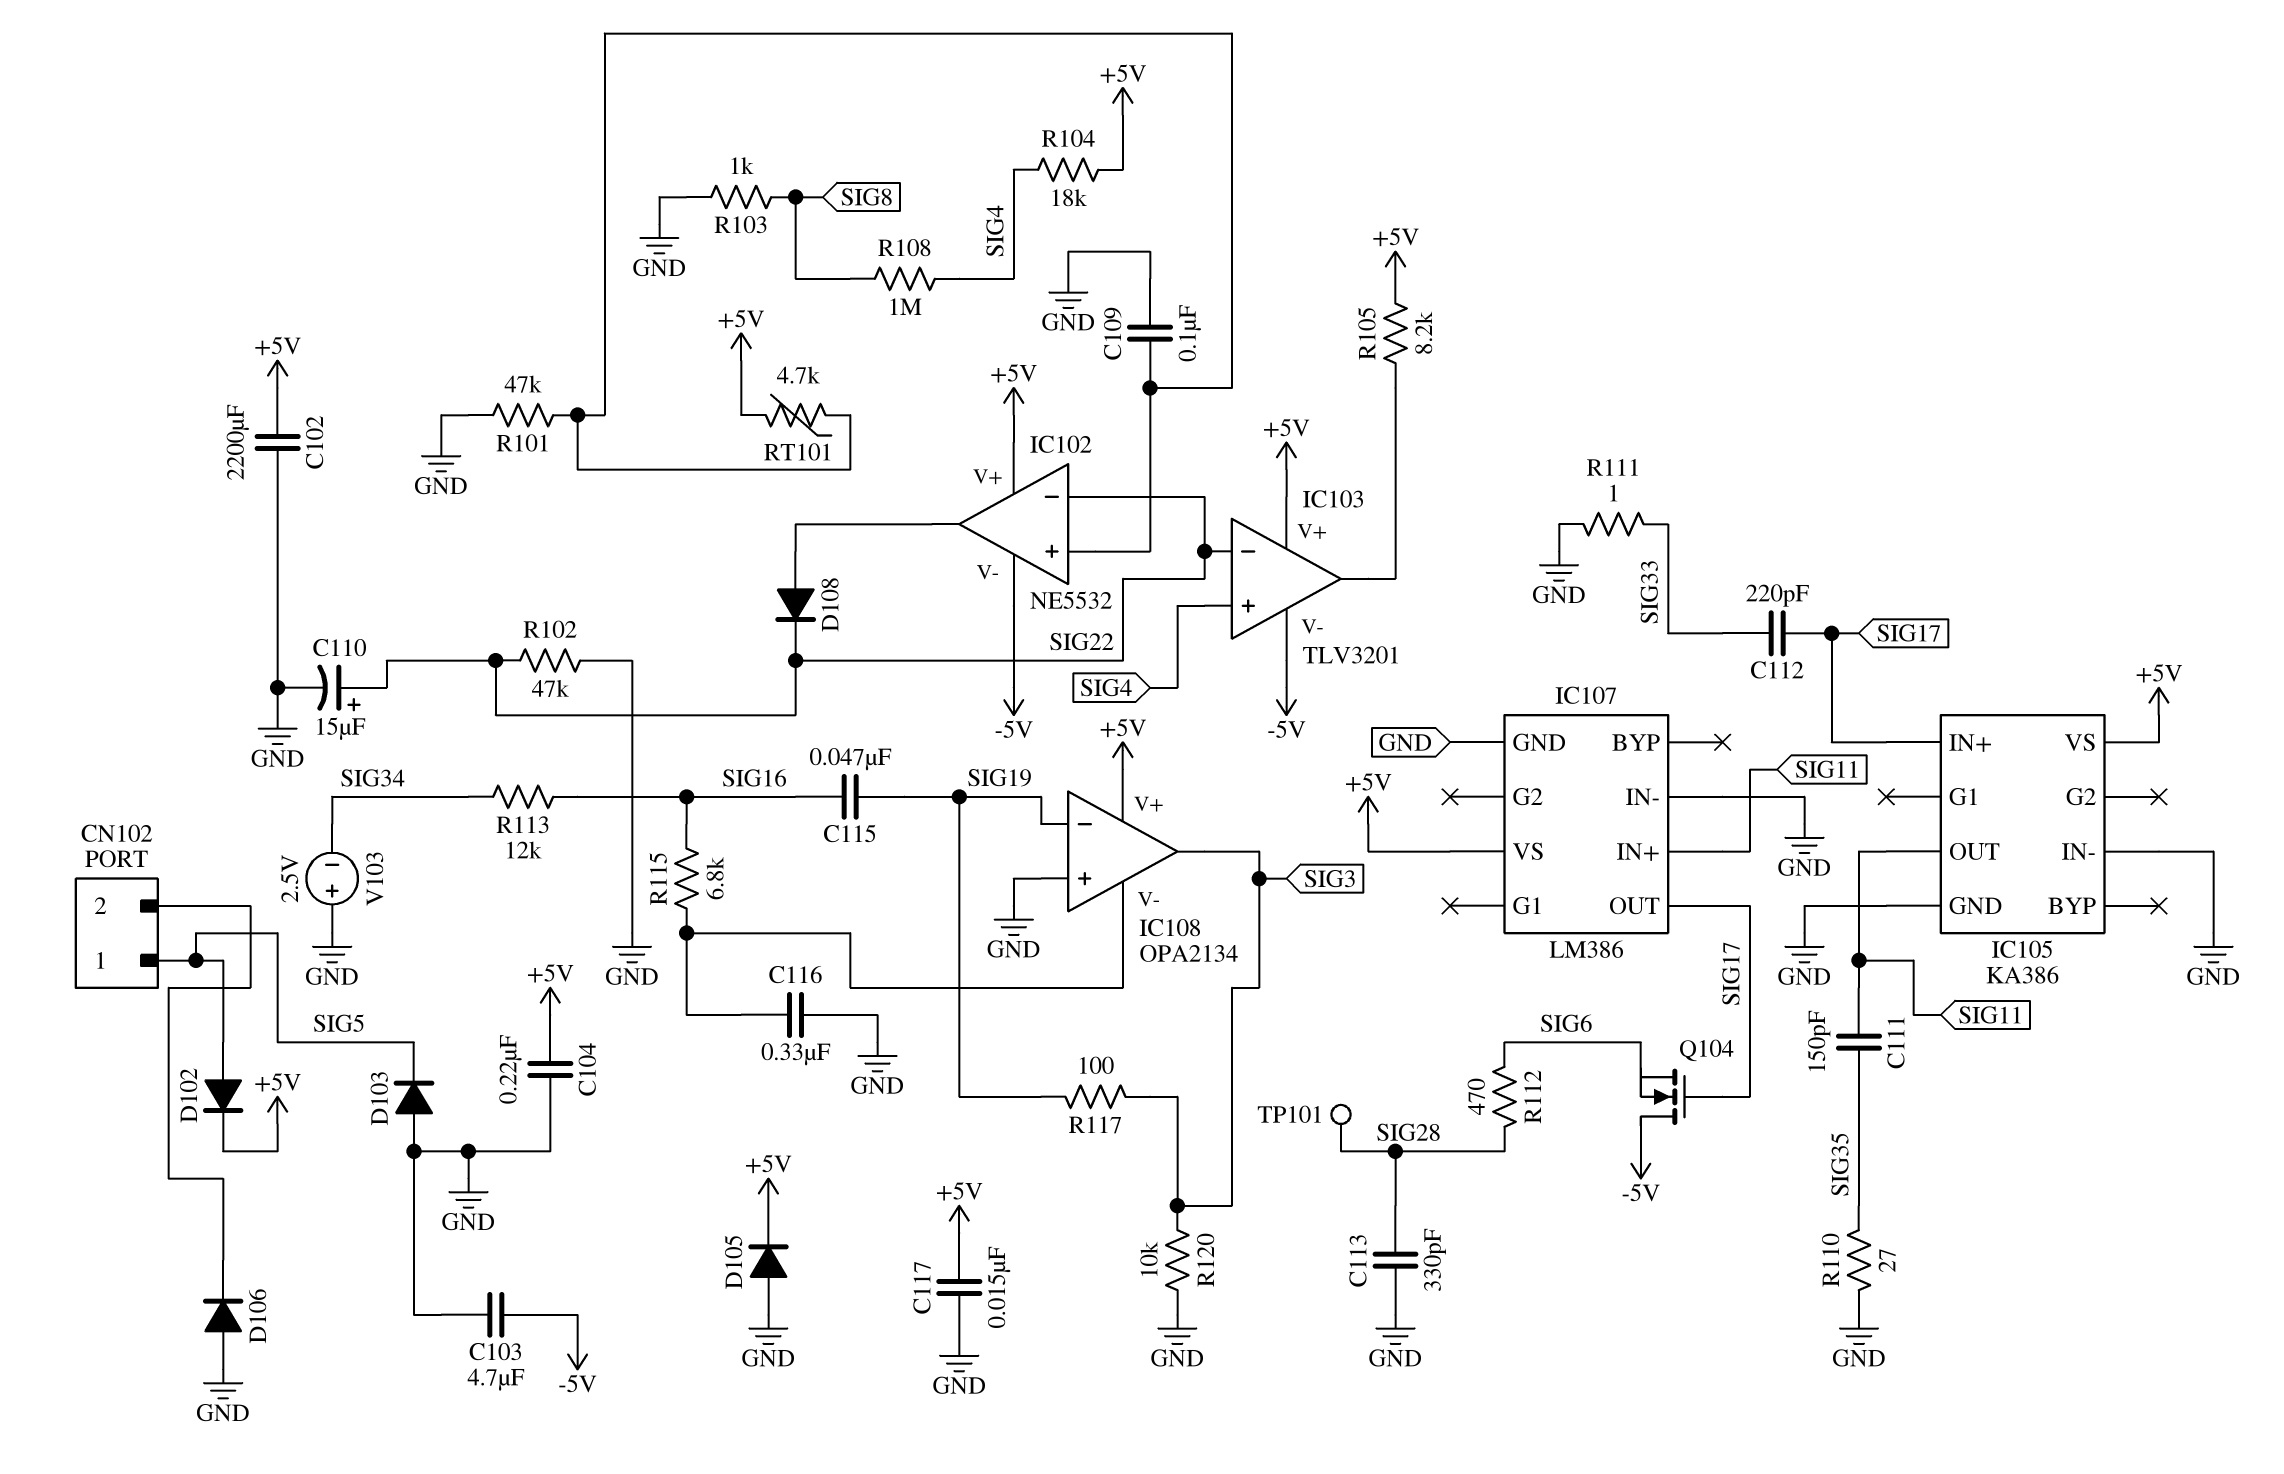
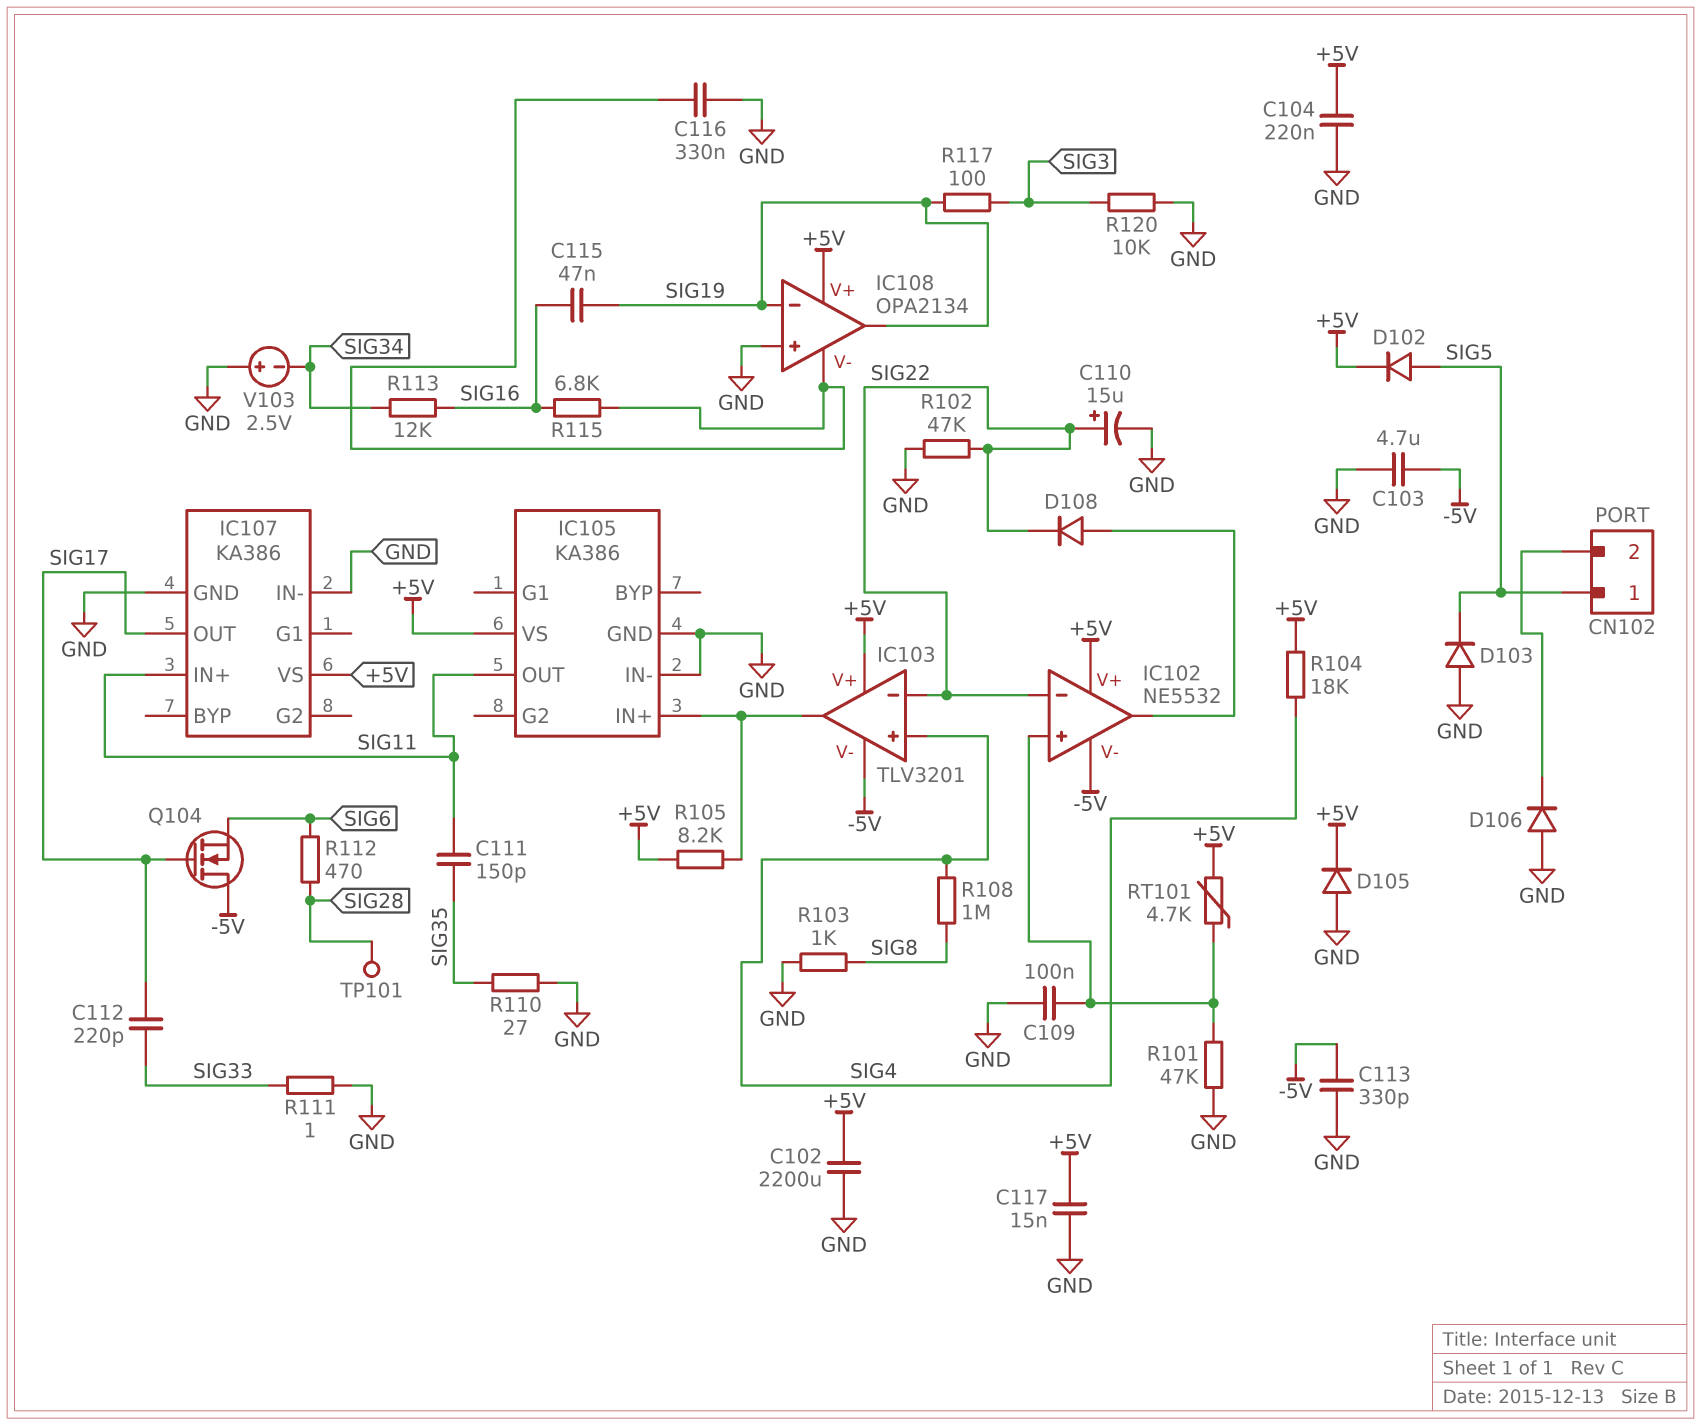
C113: 330pF (GND, SIG28) -> 330pF (-5V, GND)
IC105 pin IN+: SIG17 -> IC103/out
IC107: LM386 -> KA386
IC108 pin out: SIG3 -> SIG19

